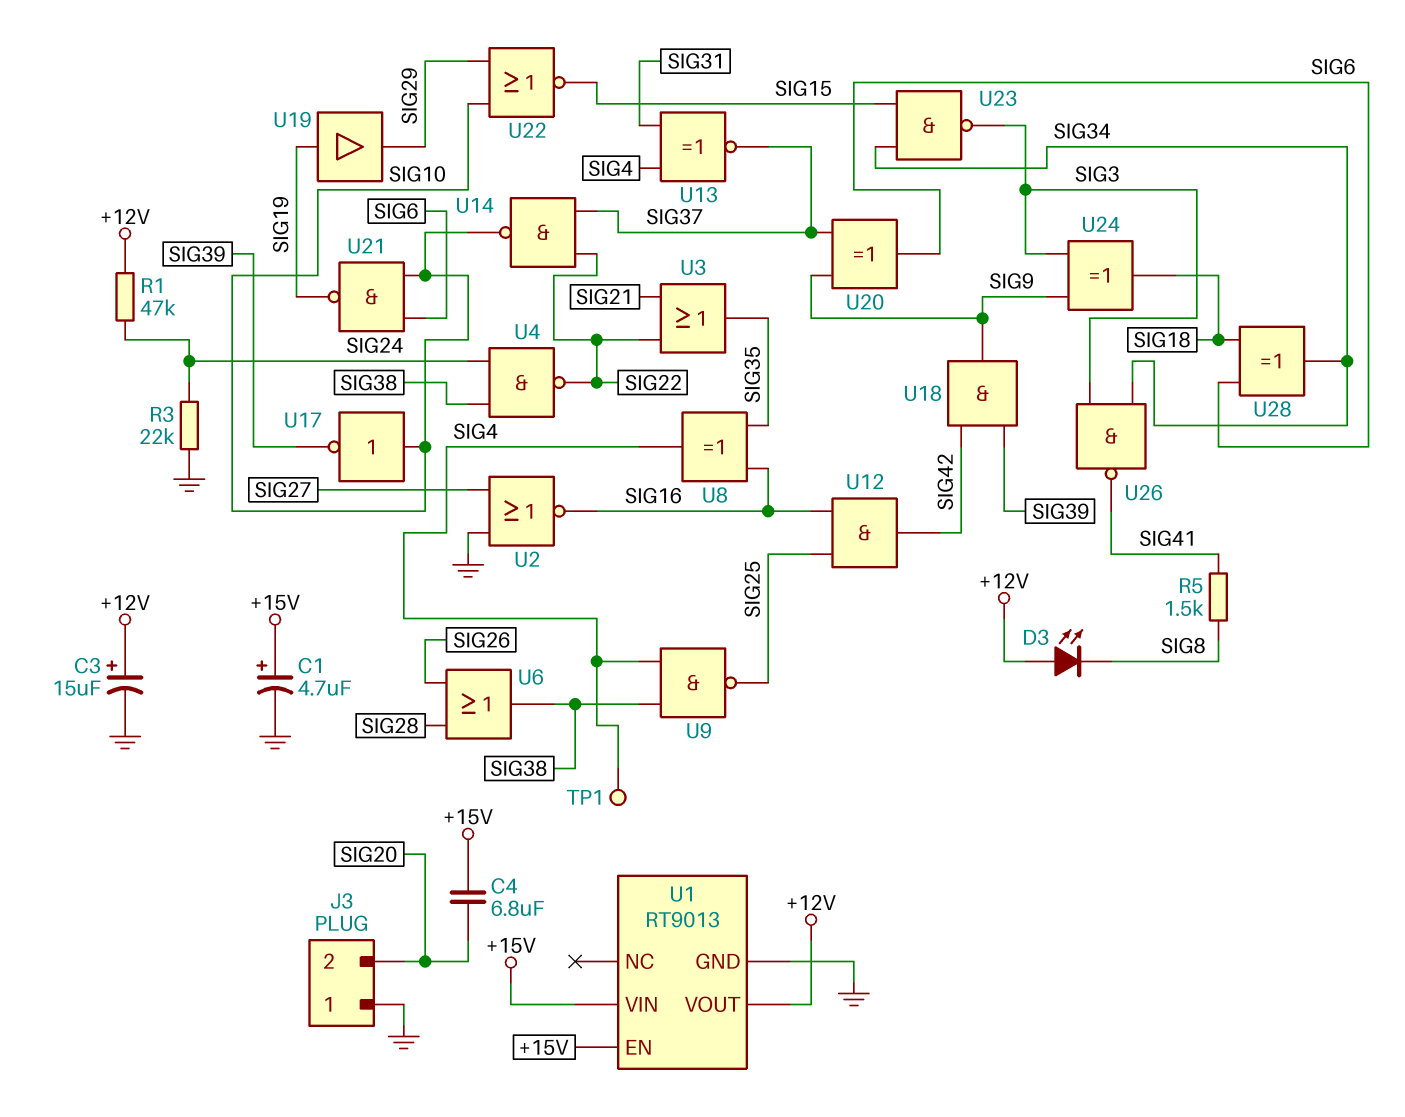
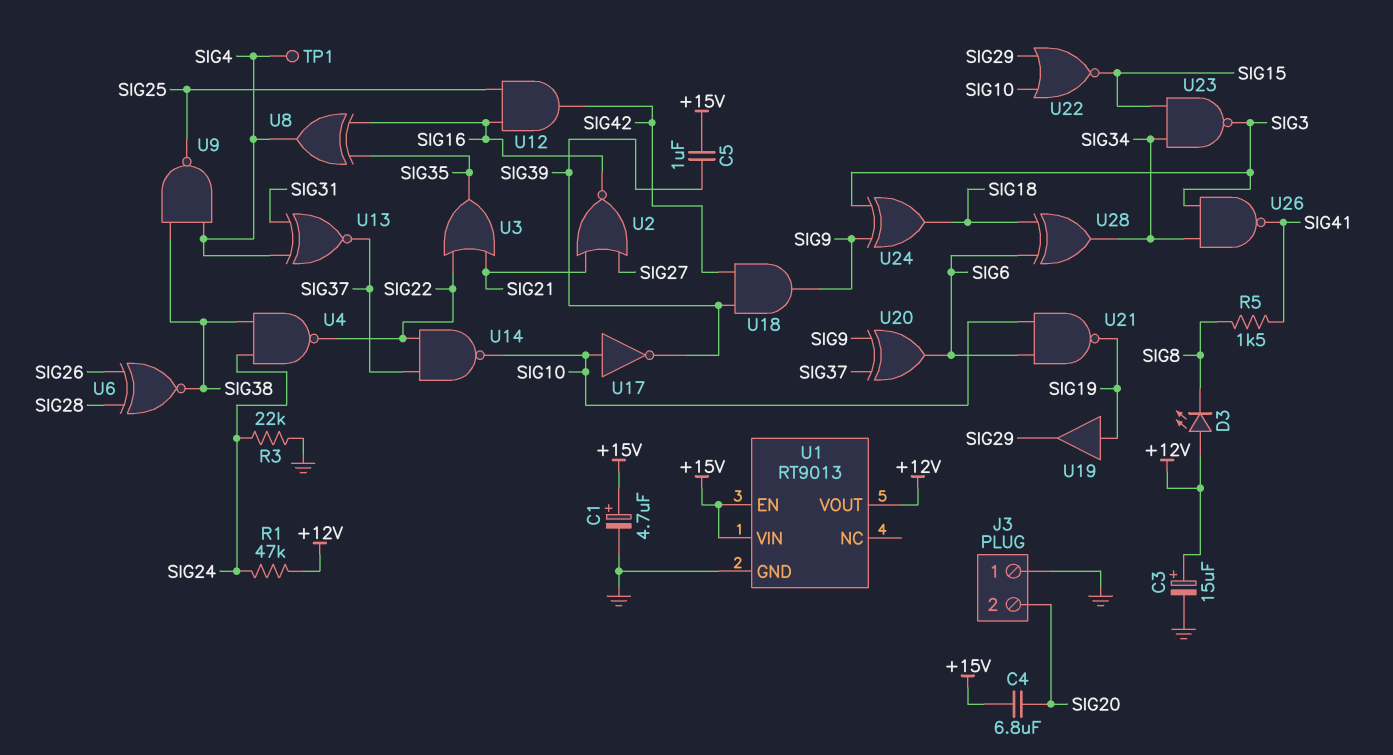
C5: none -> 1uF (+15V, SIG39)
U2: NOR (in GND, in SIG27, out SIG16) -> NOR (in SIG21, in SIG27, out SIG16)
U6: OR (in SIG26, in SIG28, out SIG38) -> XNOR (in SIG26, in SIG28, out SIG38)

